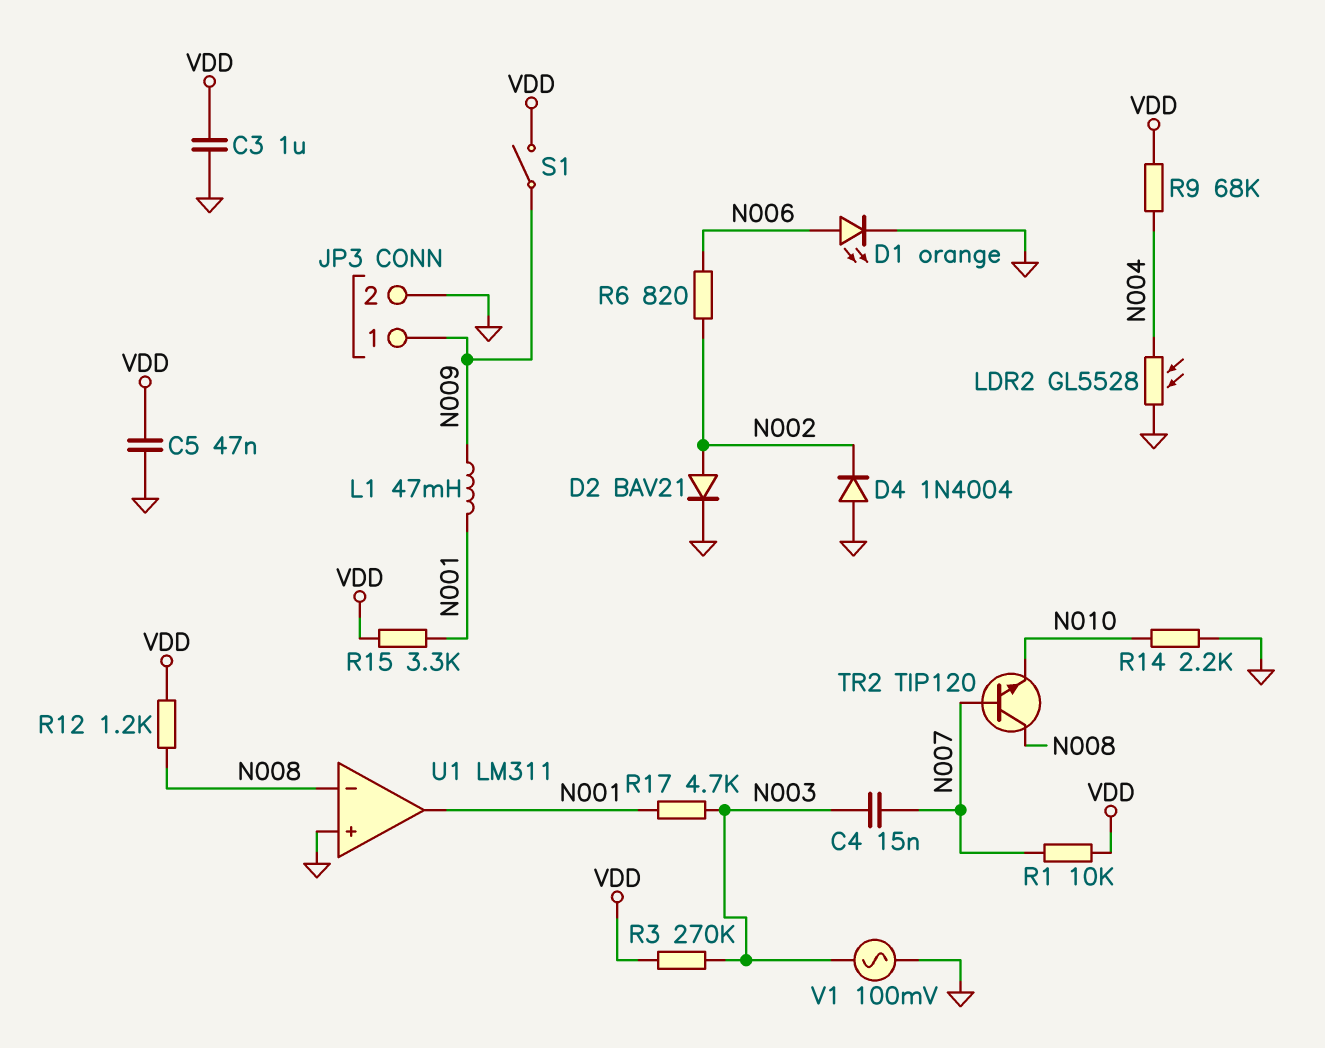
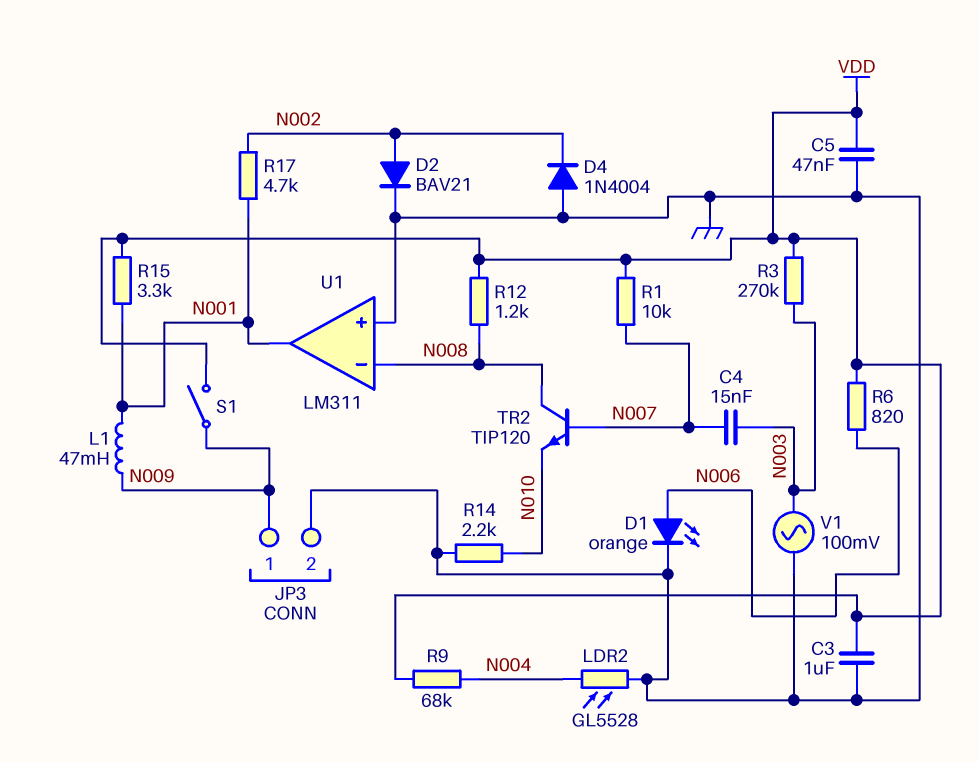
R6: 820 (N002, N006) -> 820 (N006, VDD)
R17: 4.7k (N001, N003) -> 4.7k (N001, N002)

